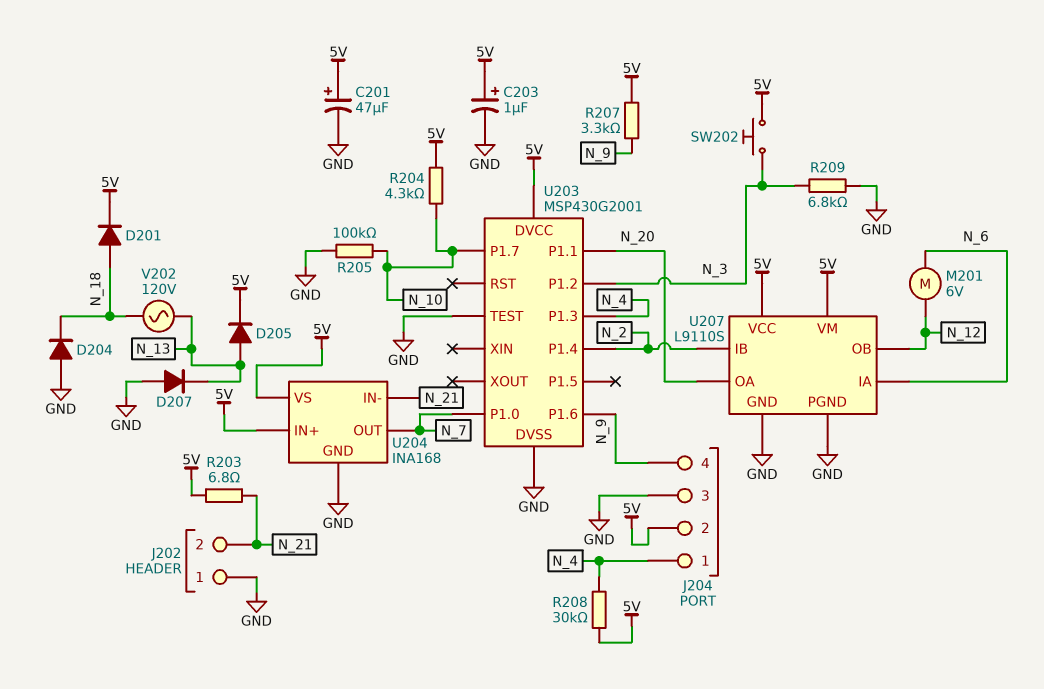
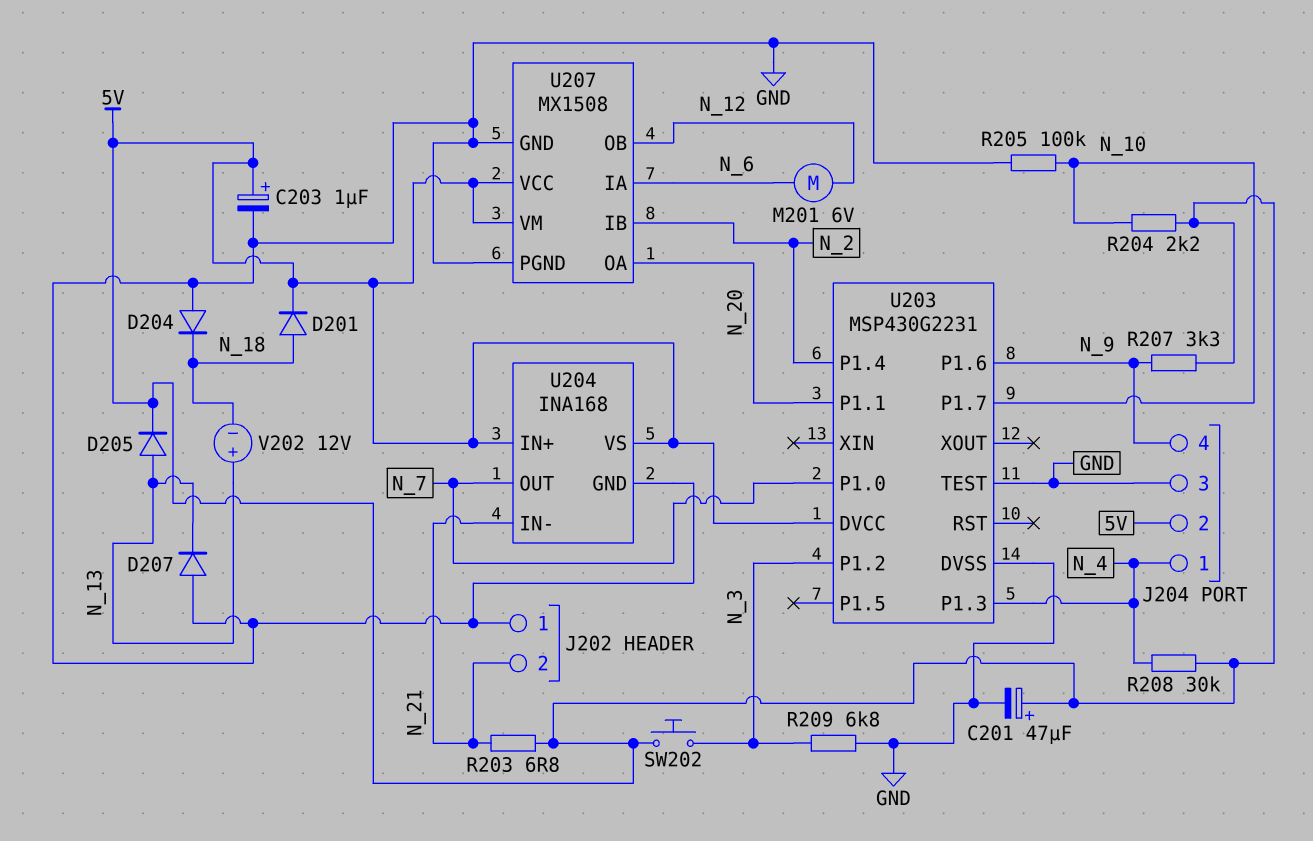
R204: 4.3k (5V, N_10) -> 2.2k (5V, N_10)
U203: MSP430G2001 -> MSP430G2231
U207: L9110S -> MX1508
V202: AC 120V (N_13, N_18) -> 12V (plus N_13, minus N_18)

